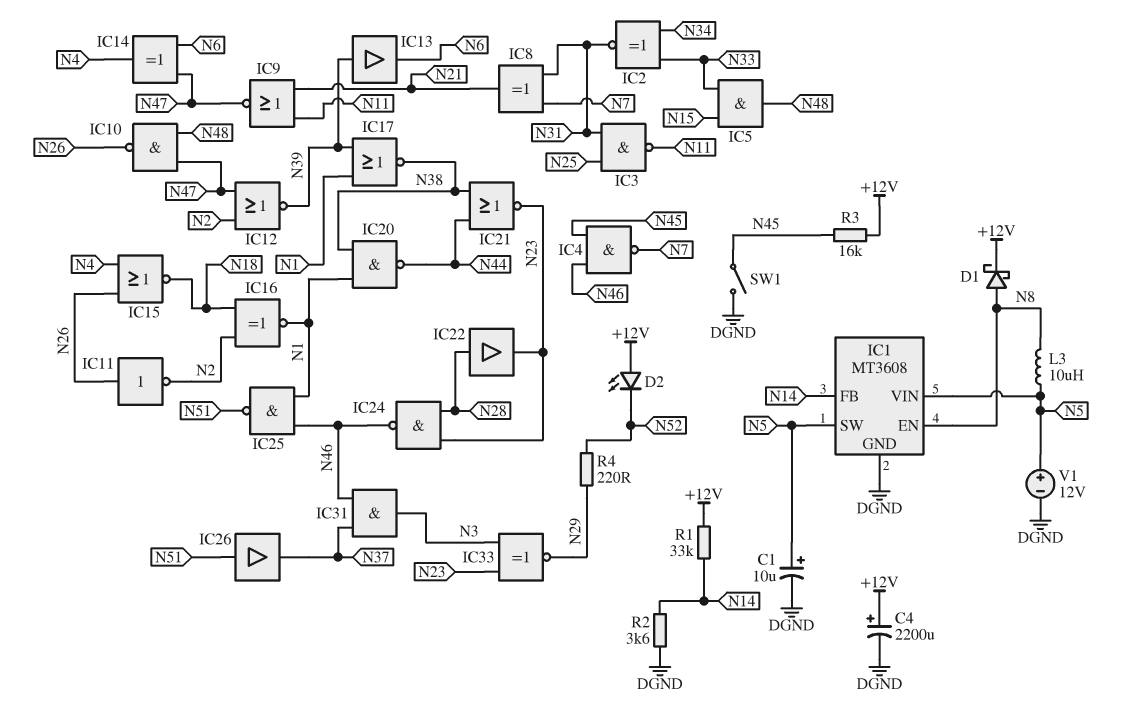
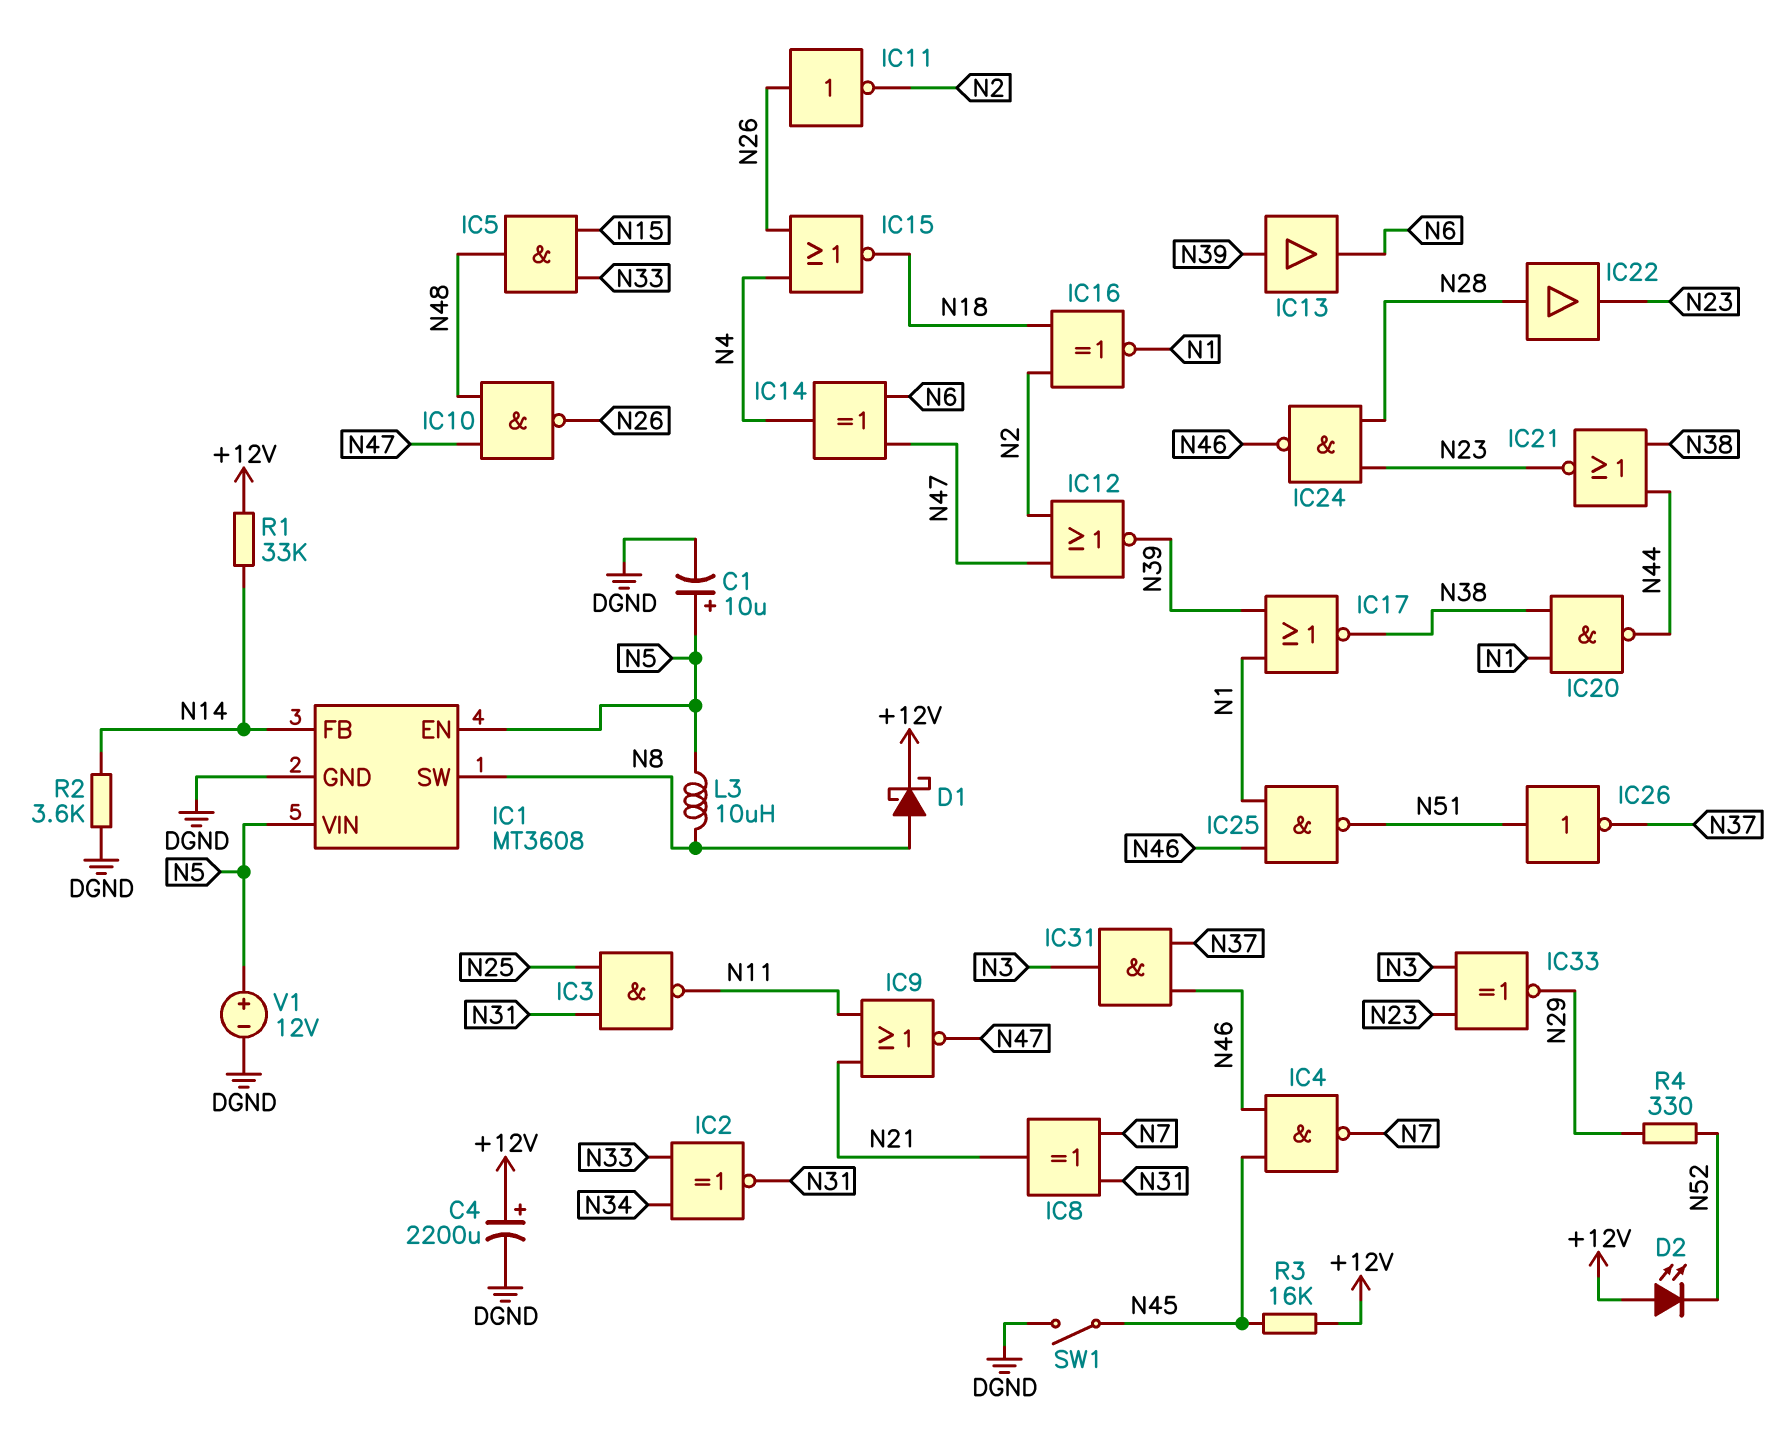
IC1 pin EN: N8 -> N5
IC1 pin SW: N5 -> N8
IC26: buffer (in N51, out N37) -> NOT (in N51, out N37)
R4: 220 (N29, N52) -> 330 (N29, N52)

